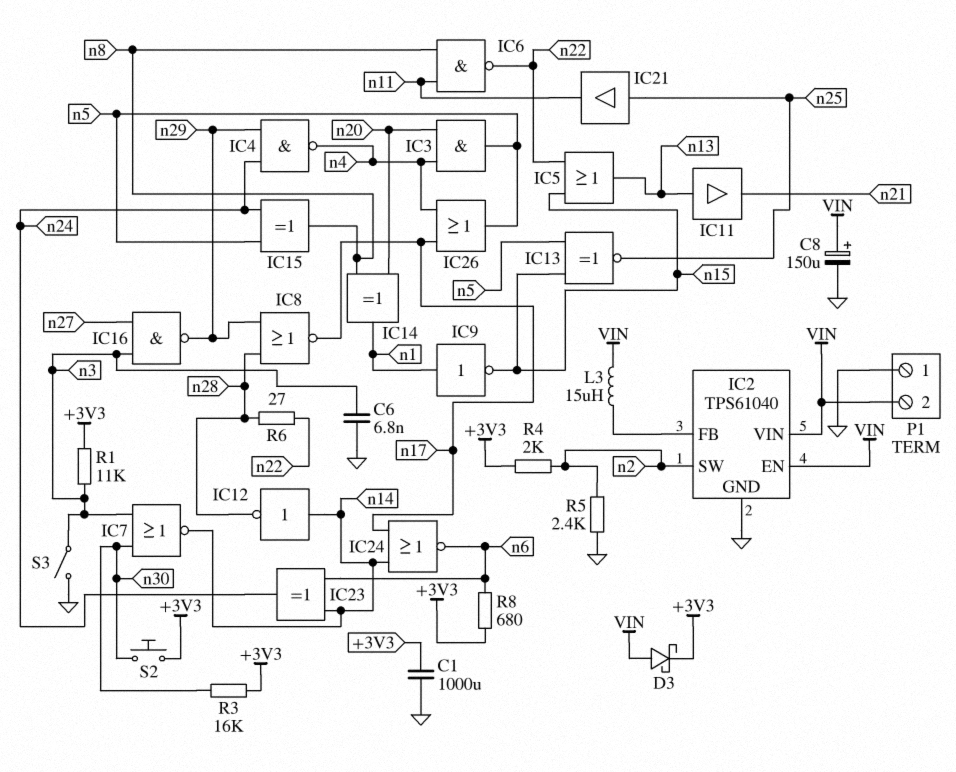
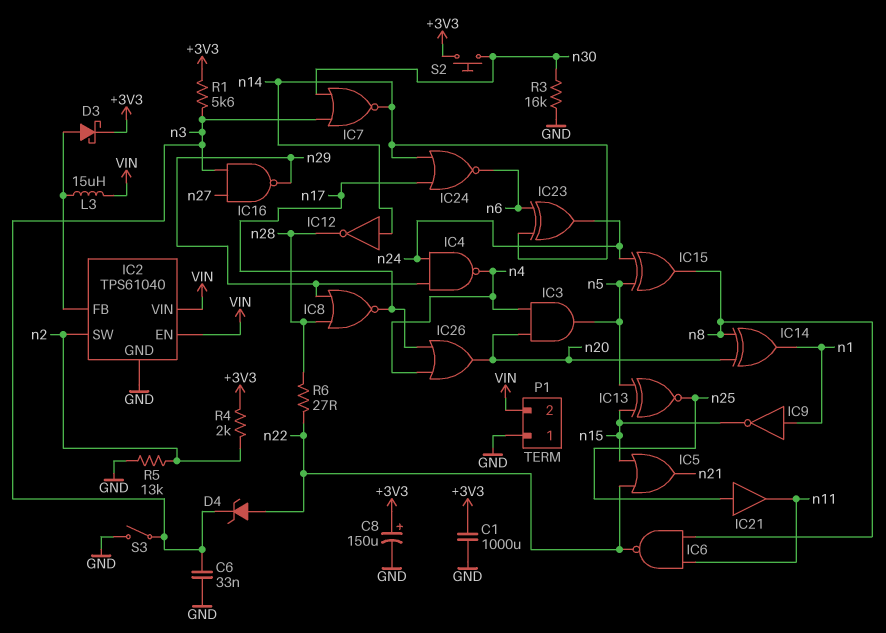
C6: 6.8nF (GND, n3) -> 33nF (GND, n3)
C8: 150uF (plus VIN, minus GND) -> 150uF (plus +3V3, minus GND)
D3: schottky (A VIN, K +3V3) -> schottky (A IC2/FB, K +3V3)
D4: none -> zener (A n22, K n3)
IC5: OR (in n15, in n22, out n13) -> OR (in n15, in n22, out n21)
IC11: buffer (in n13, out n21) -> none
IC26: OR (in n4, in n17, out n5) -> OR (in n4, in n17, out n20)
R1: 11k (+3V3, n3) -> 5.6k (+3V3, n3)
R3: 16k (+3V3, n30) -> 16k (GND, n30)
R5: 2.4k (GND, n2) -> 13k (GND, n2)
R8: 680 (+3V3, n6) -> none

